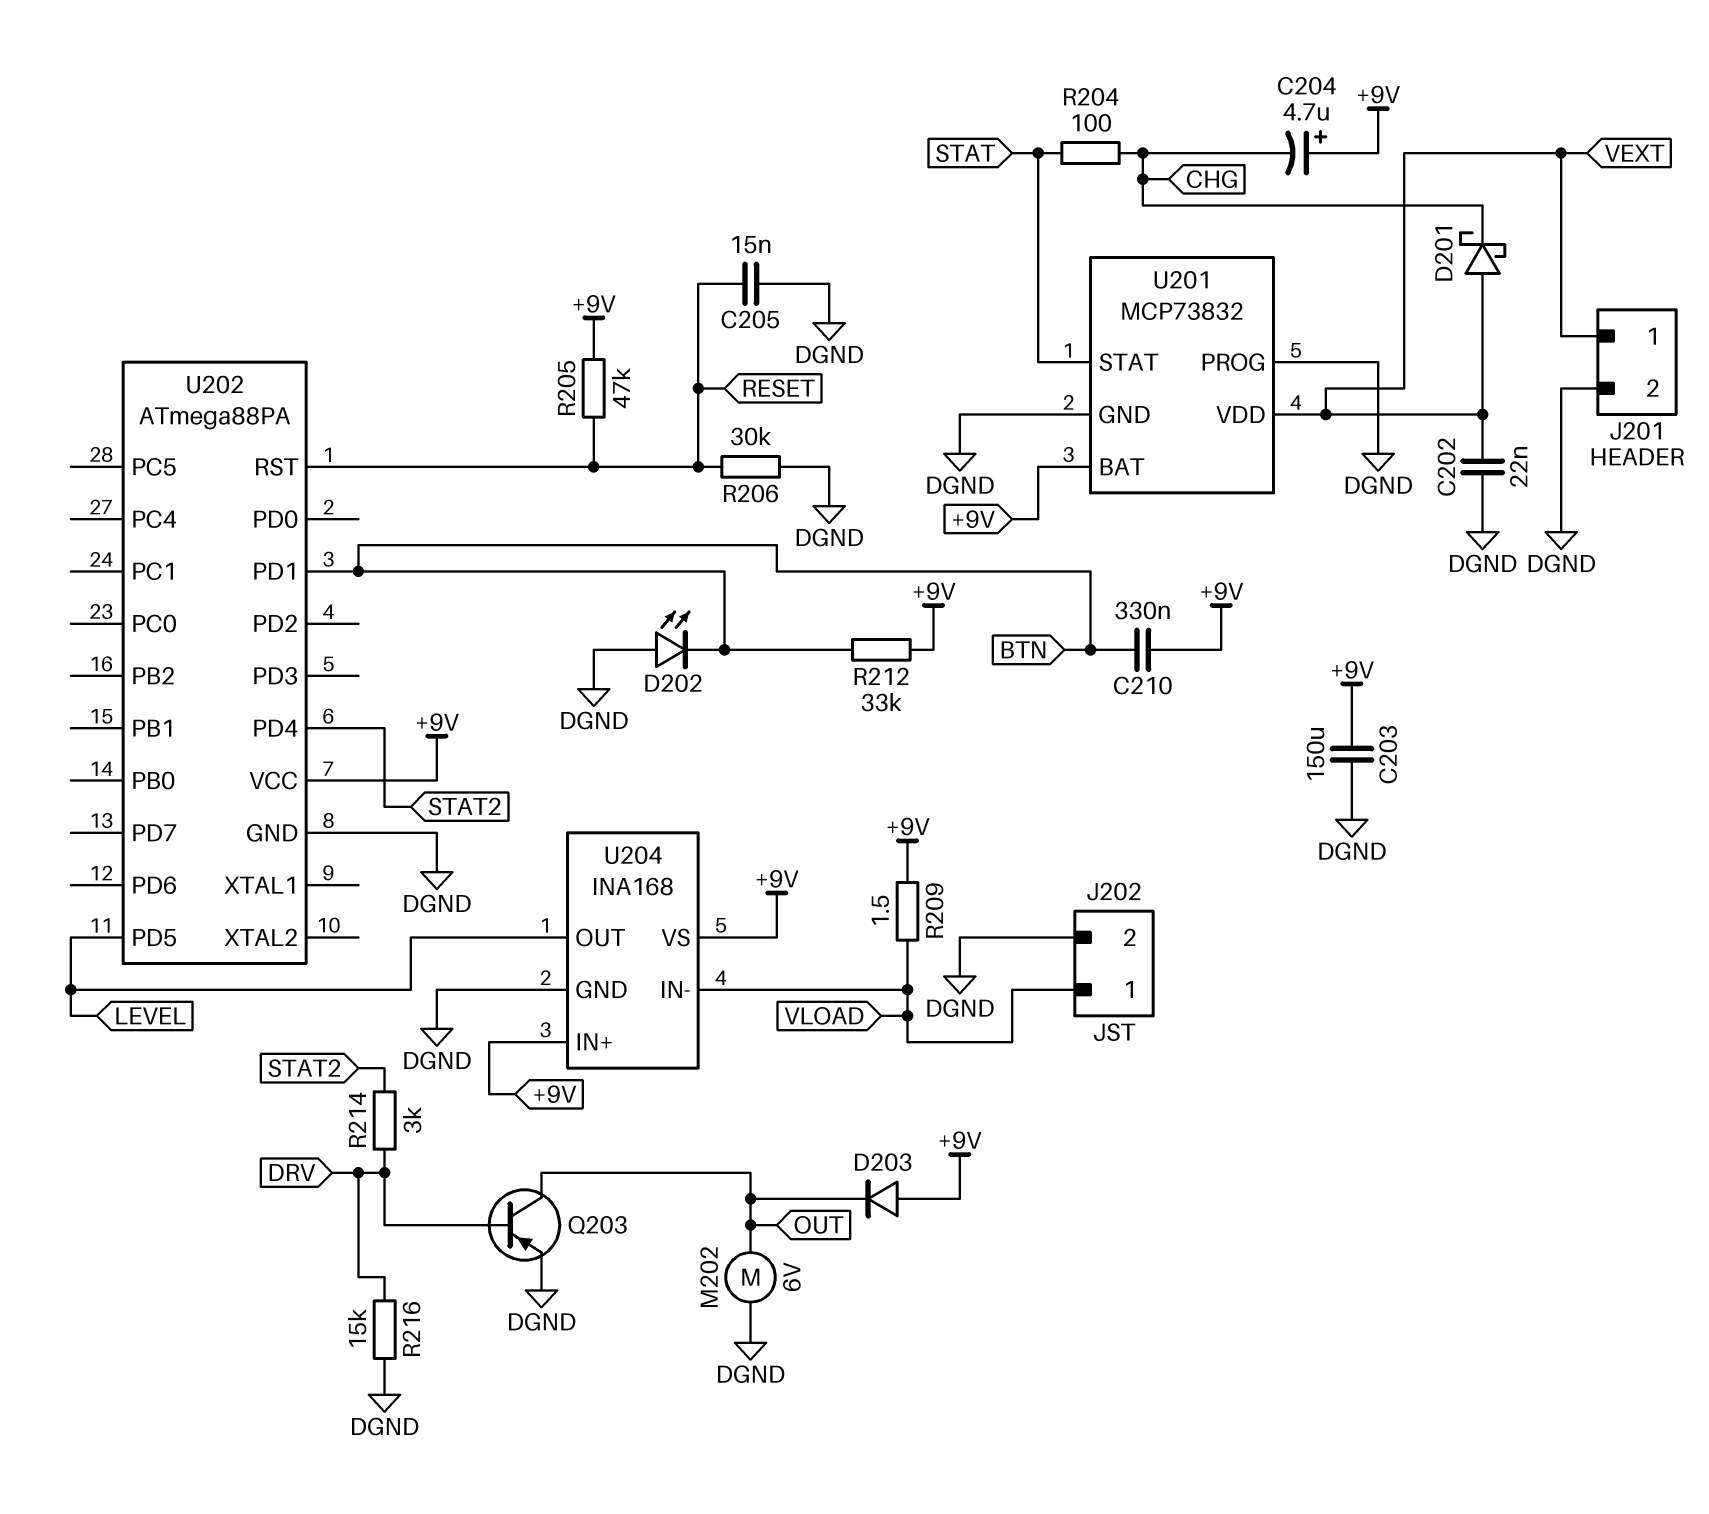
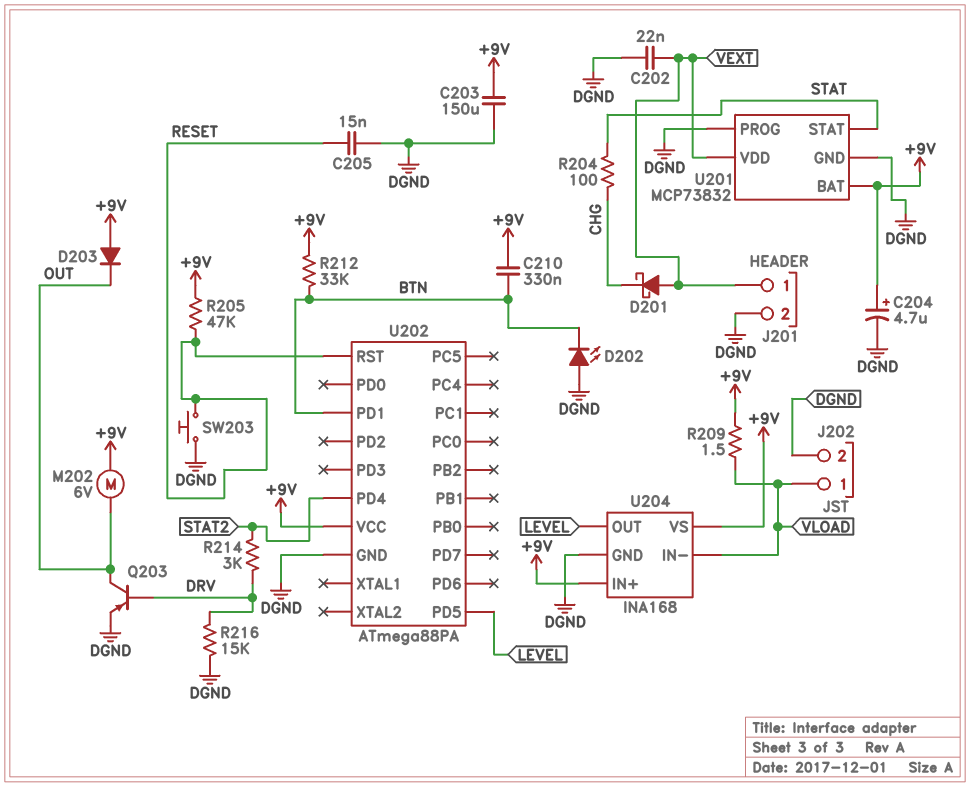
C204: 4.7uF (plus +9V, minus CHG) -> 4.7uF (plus +9V, minus DGND)
M202: motor 6V (DGND, OUT) -> motor 6V (+9V, OUT)
R206: 30k (DGND, RESET) -> none
SW203: none -> button (DGND, RESET)

